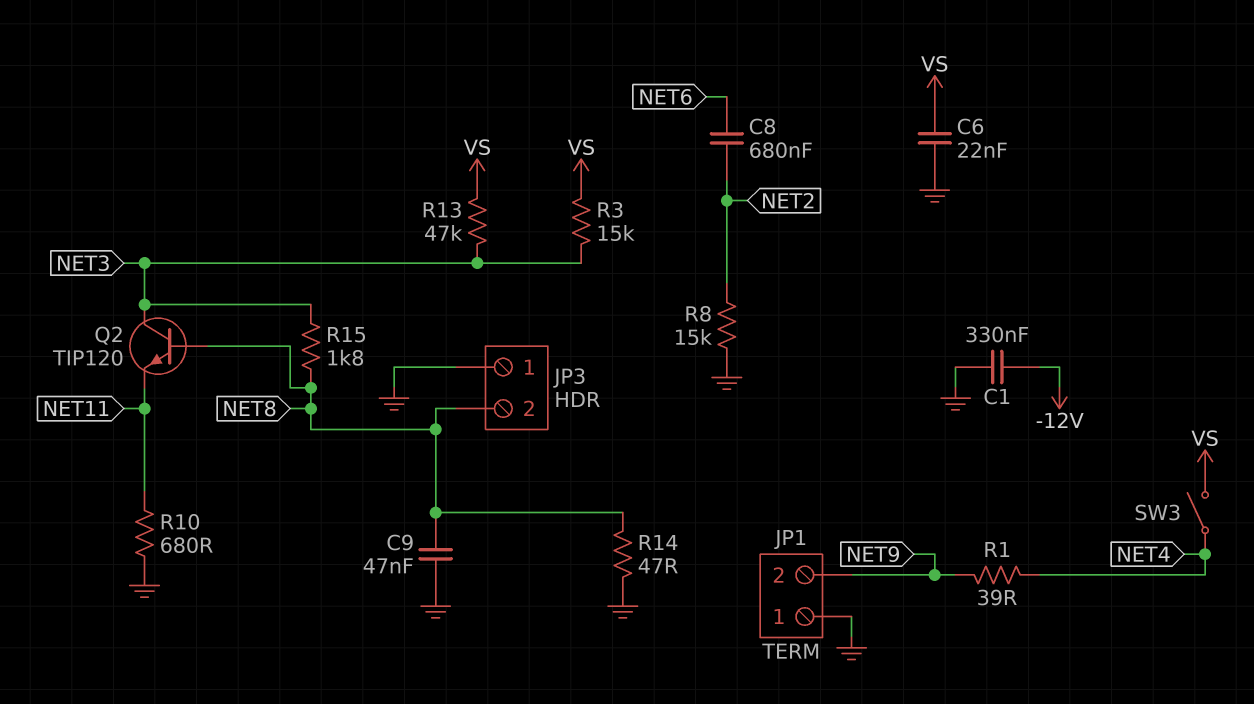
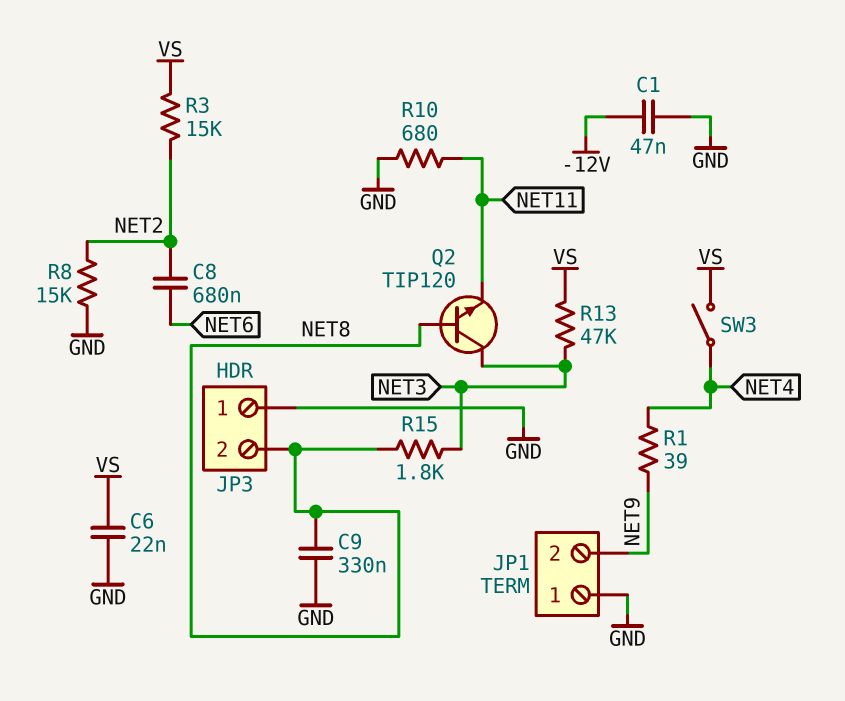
C1: 330nF (-12V, GND) -> 47nF (-12V, GND)
C9: 47nF (GND, NET8) -> 330nF (GND, NET8)
R3: 15k (NET3, VS) -> 15k (NET2, VS)
R14: 47 (GND, NET8) -> none

